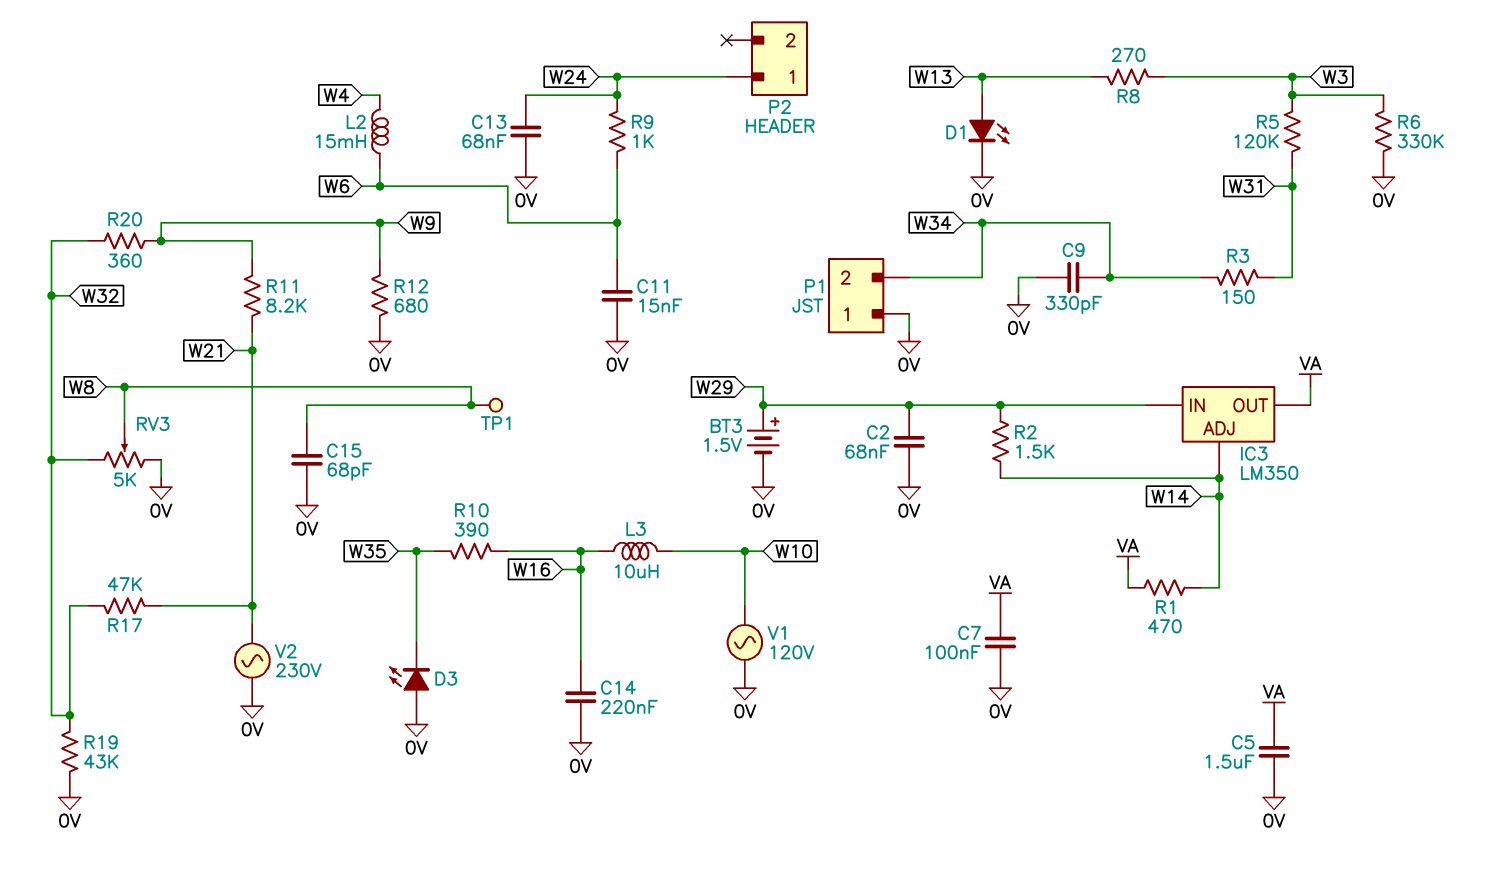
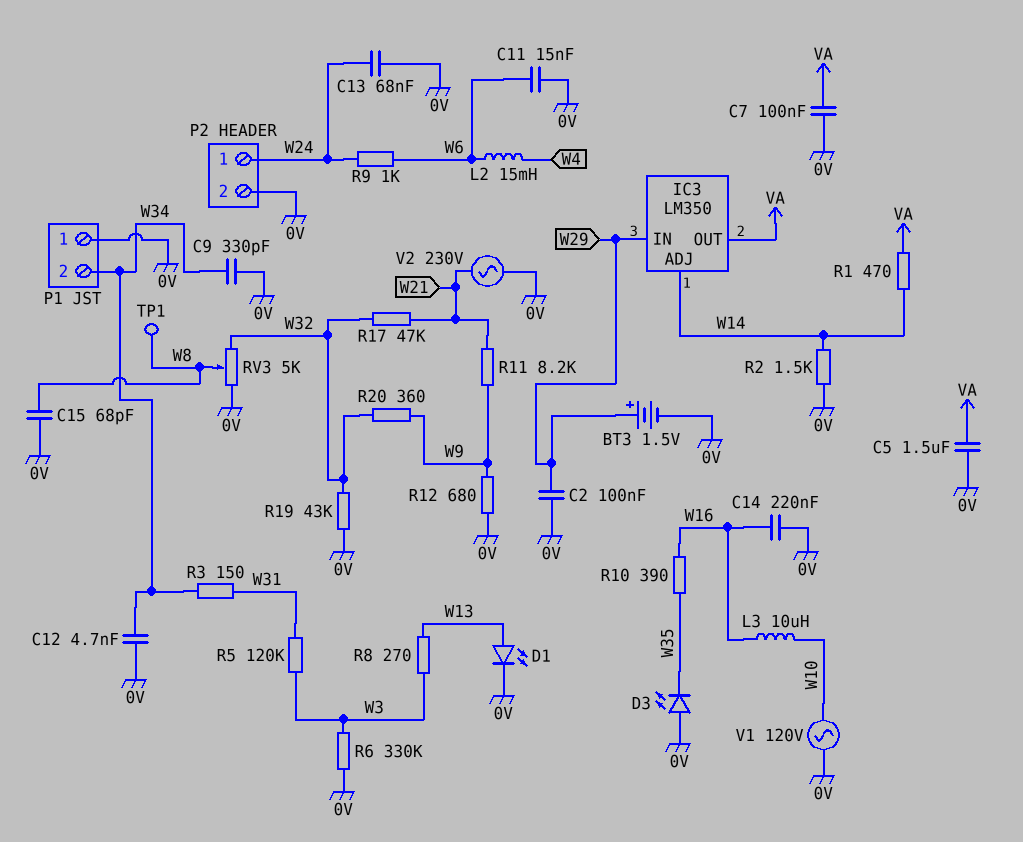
C2: 68nF (0V, W29) -> 100nF (0V, W29)
C12: none -> 4.7nF (0V, W34)
P2 pin 2: none -> 0V
R2: 1.5k (W14, W29) -> 1.5k (0V, W14)

